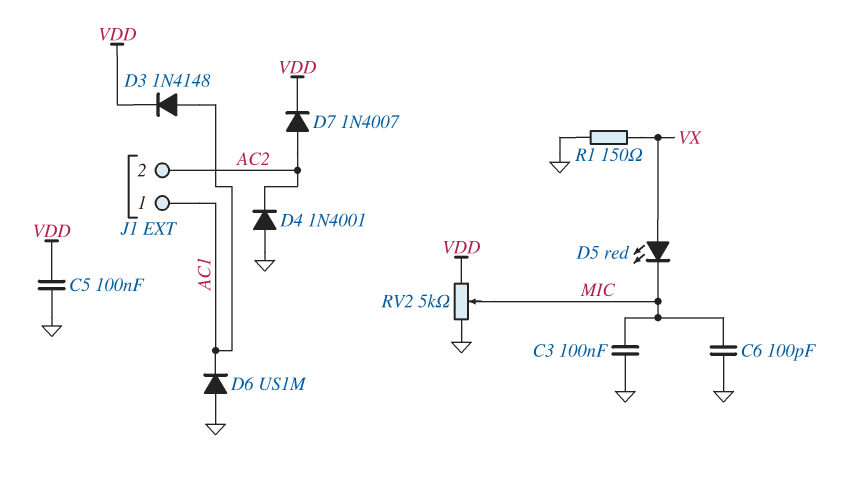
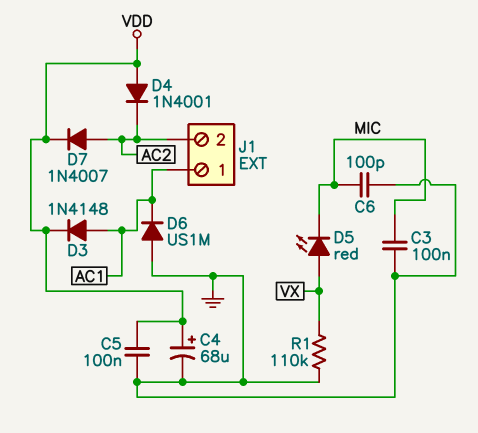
C4: none -> 68uF (plus VDD, minus GND)
D4: diode 1N4001 (A GND, K AC2) -> diode 1N4001 (A VDD, K AC2)
R1: 150 (GND, VX) -> 110k (GND, VX)
RV2: 5k (GND, VDD, wiper MIC) -> none

